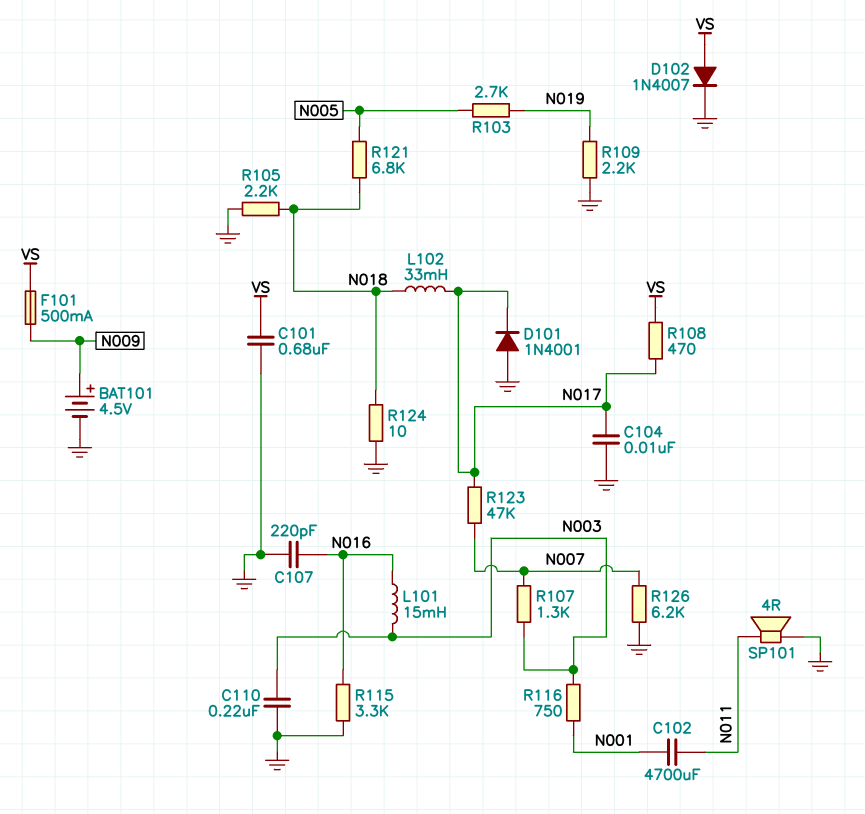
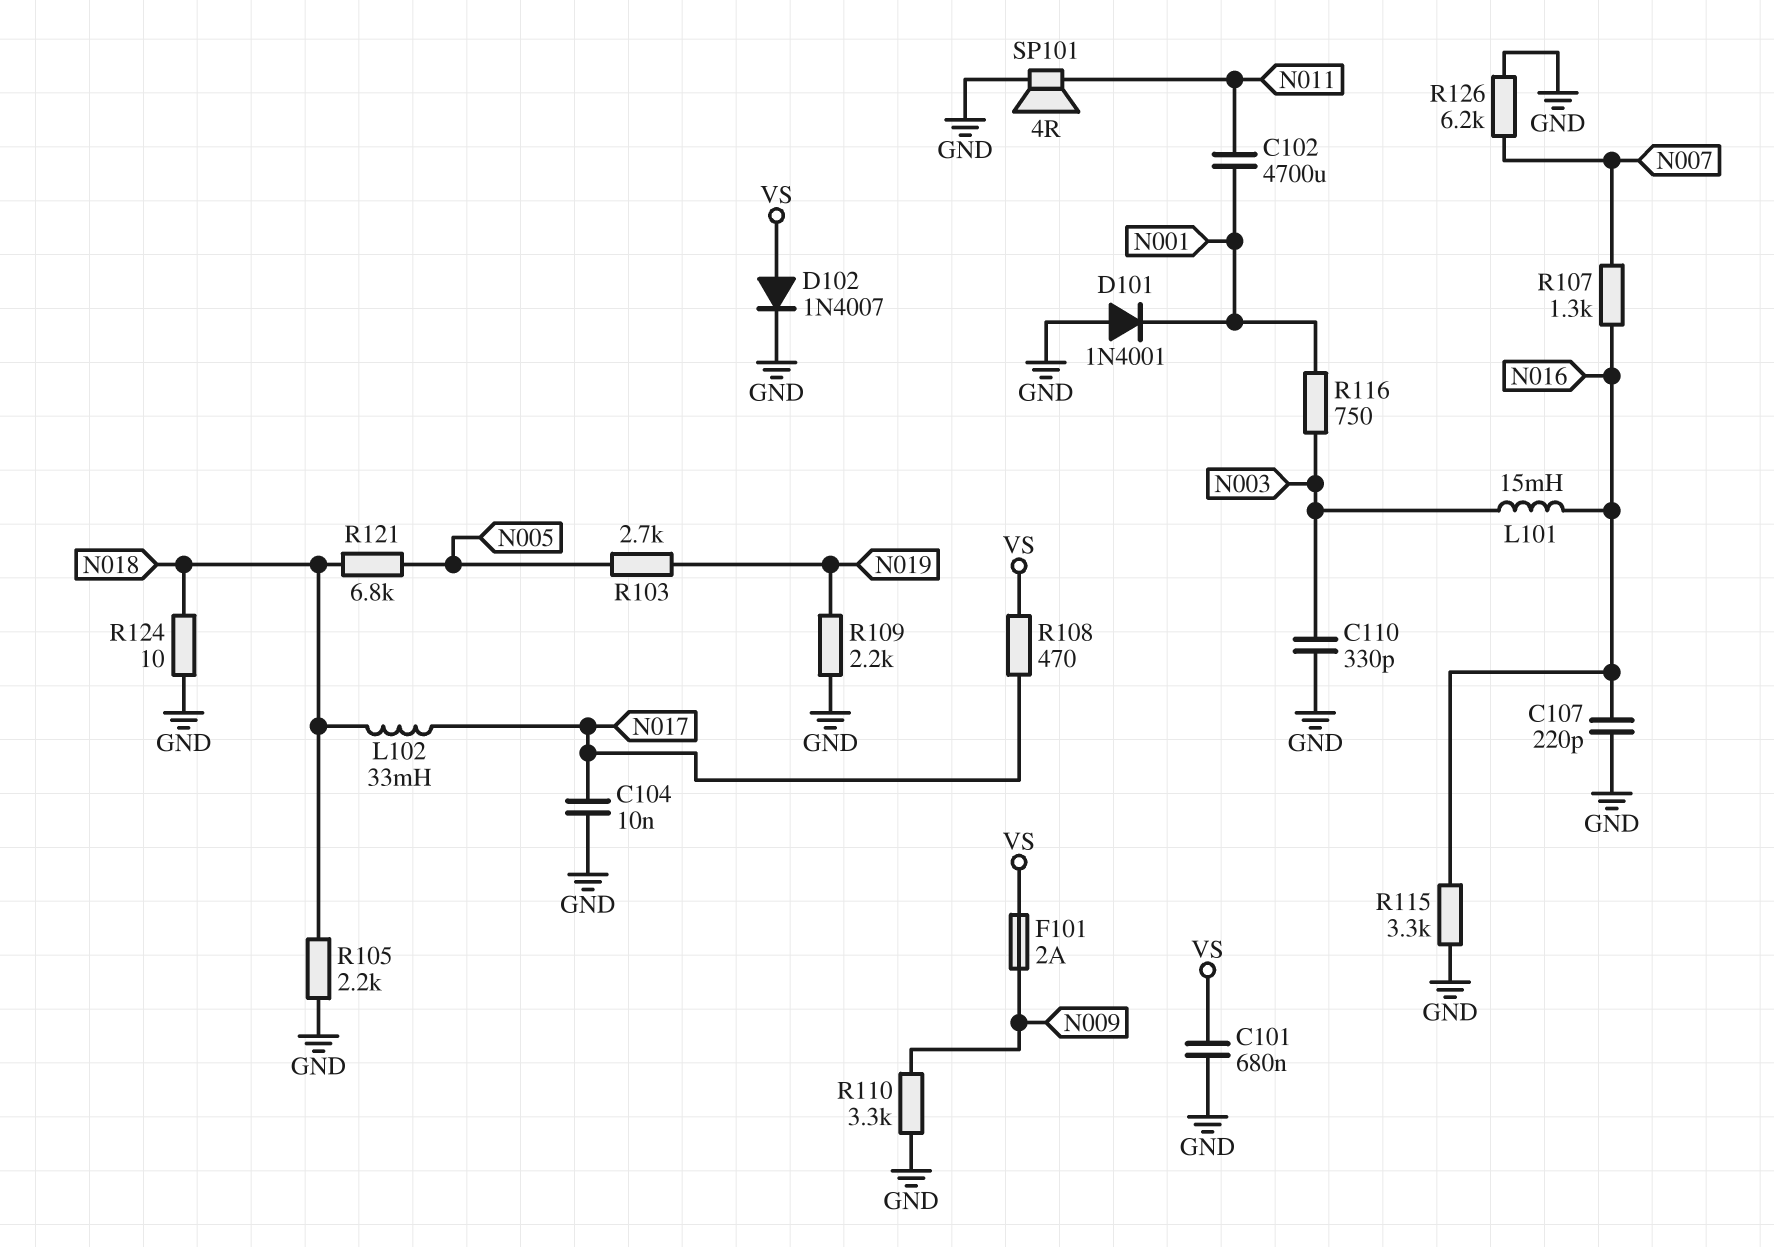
BAT101: 4.5V (plus N009, minus GND) -> none
C110: 220nF (GND, N003) -> 330pF (GND, N003)
D101: diode 1N4001 (A GND, K N017) -> diode 1N4001 (A GND, K N001)
F101: 500mA (N009, VS) -> 2A (N009, VS)
R107: 1.3k (N003, N007) -> 1.3k (N007, N016)
R110: none -> 3.3k (GND, N009)
R123: 47k (N007, N017) -> none

